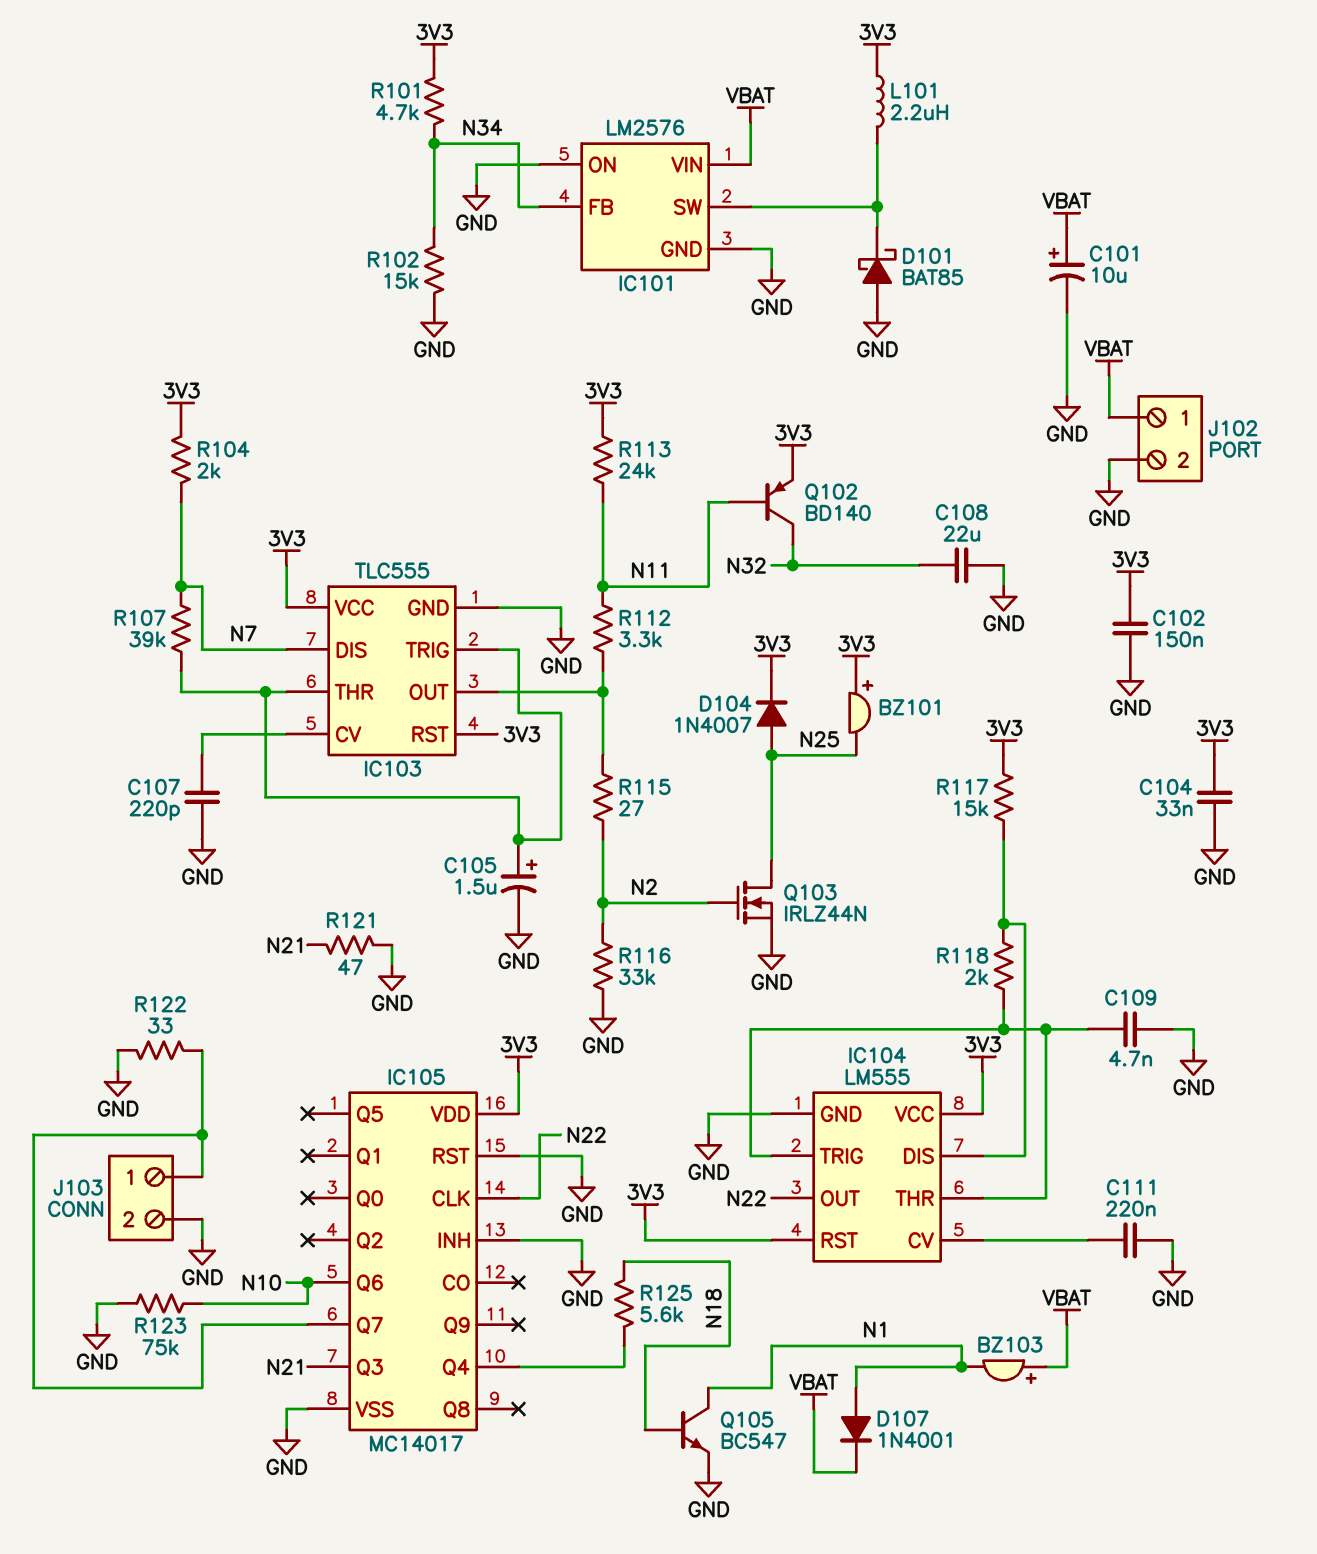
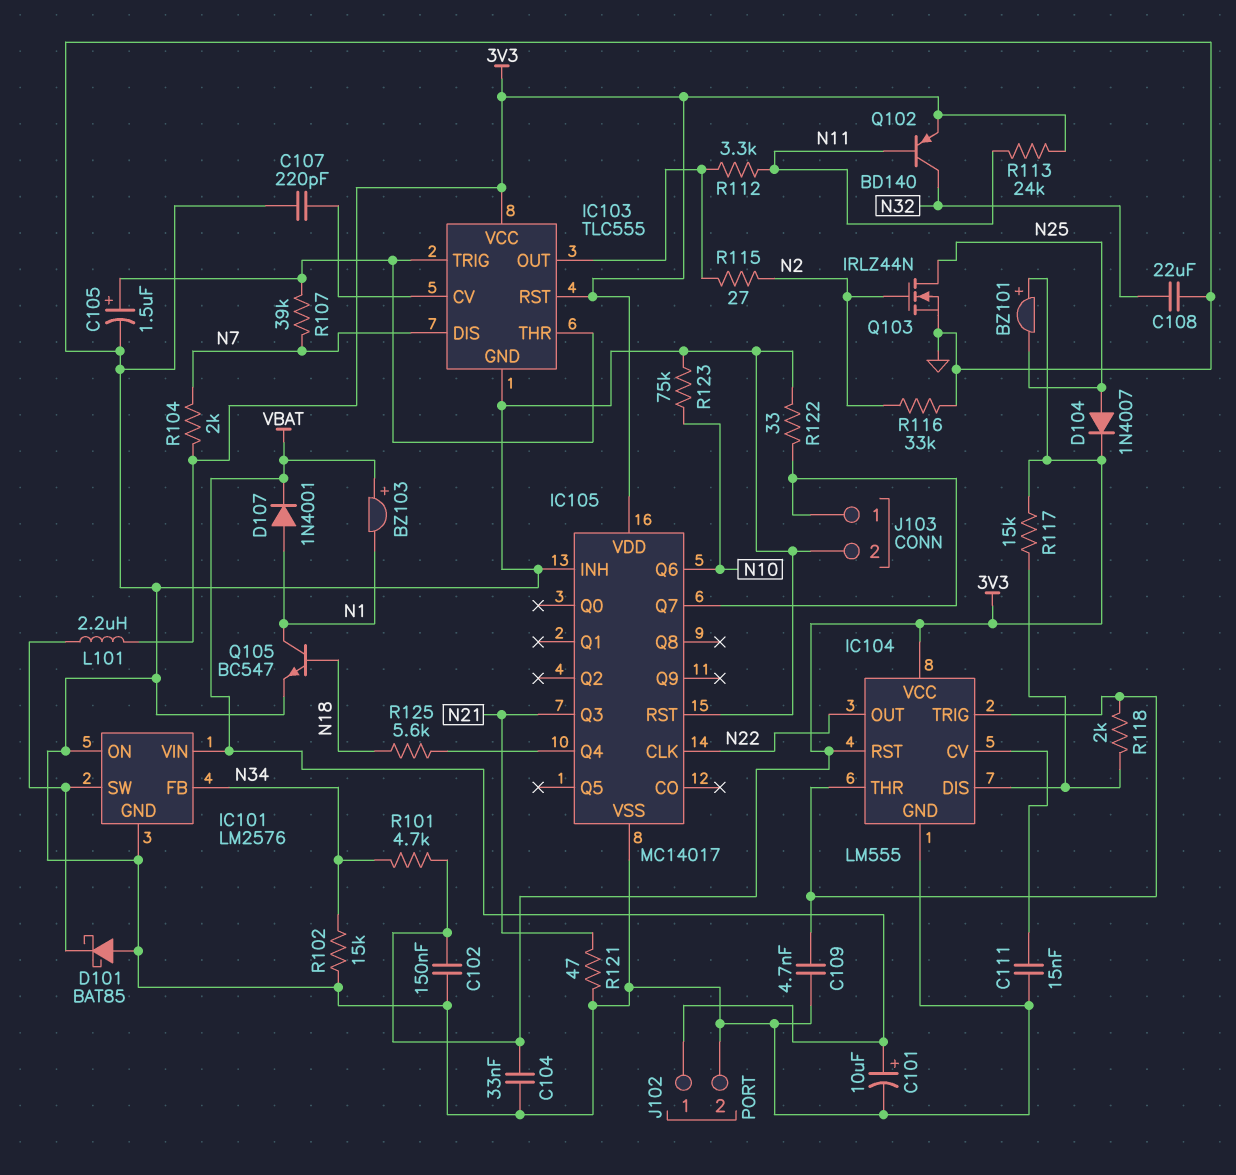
C111: 220nF (GND, IC104/CV) -> 15nF (GND, IC104/CV)

